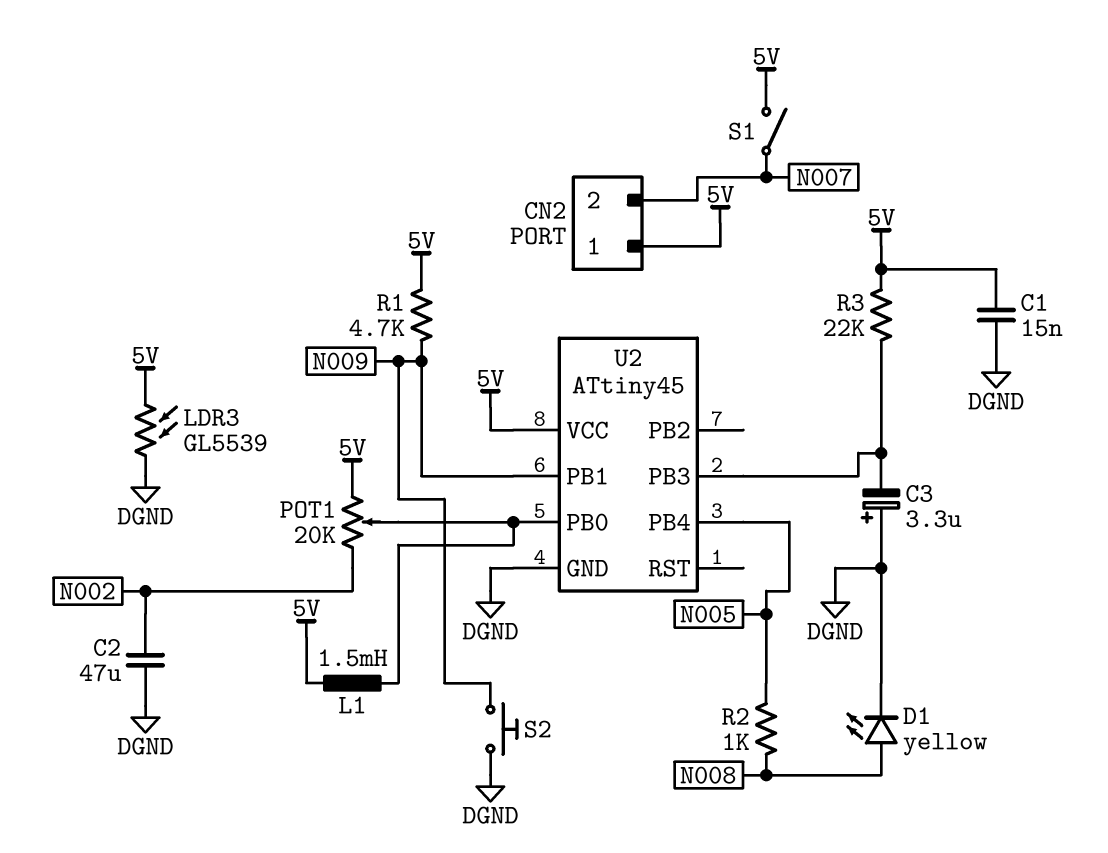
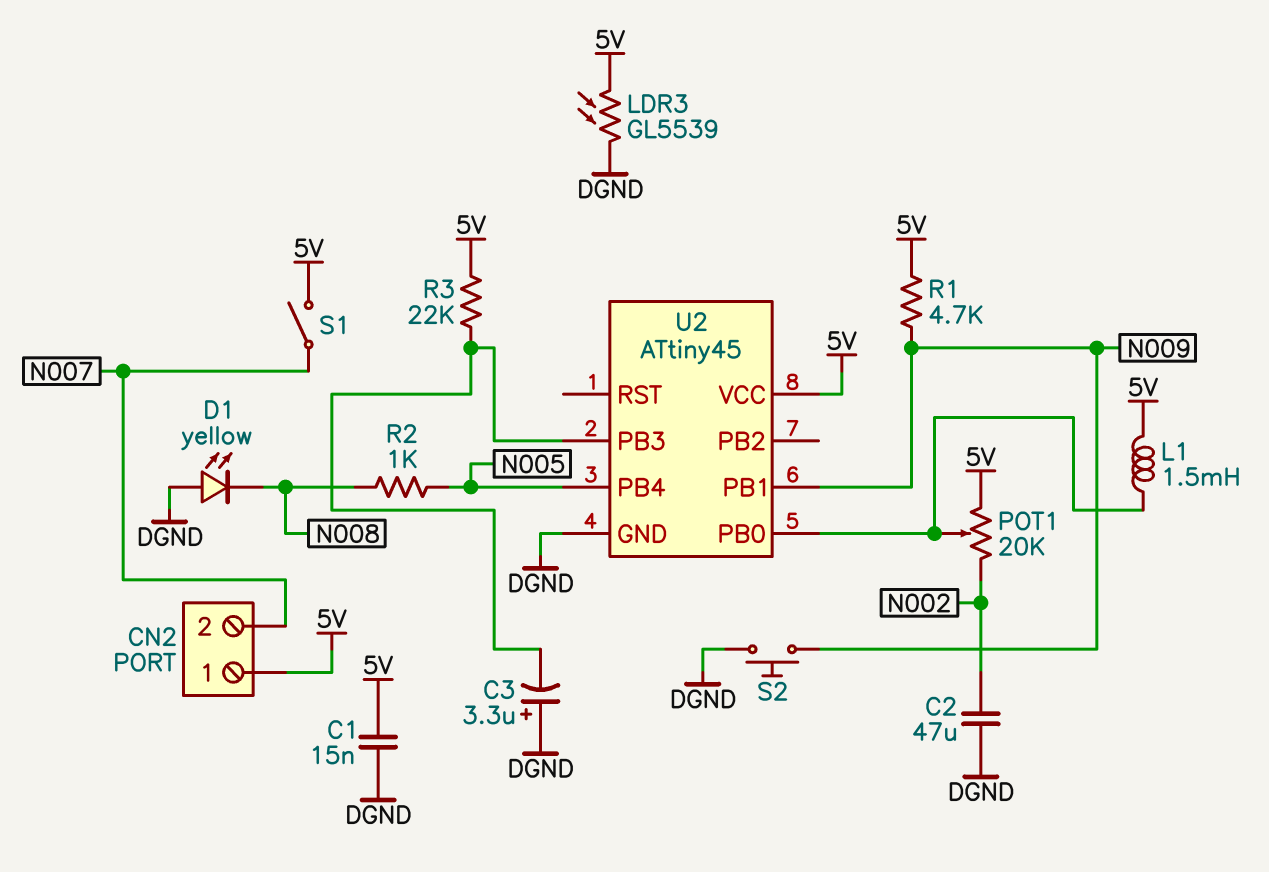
D1: LED yellow (A N008, K DGND) -> LED yellow (A DGND, K N008)

